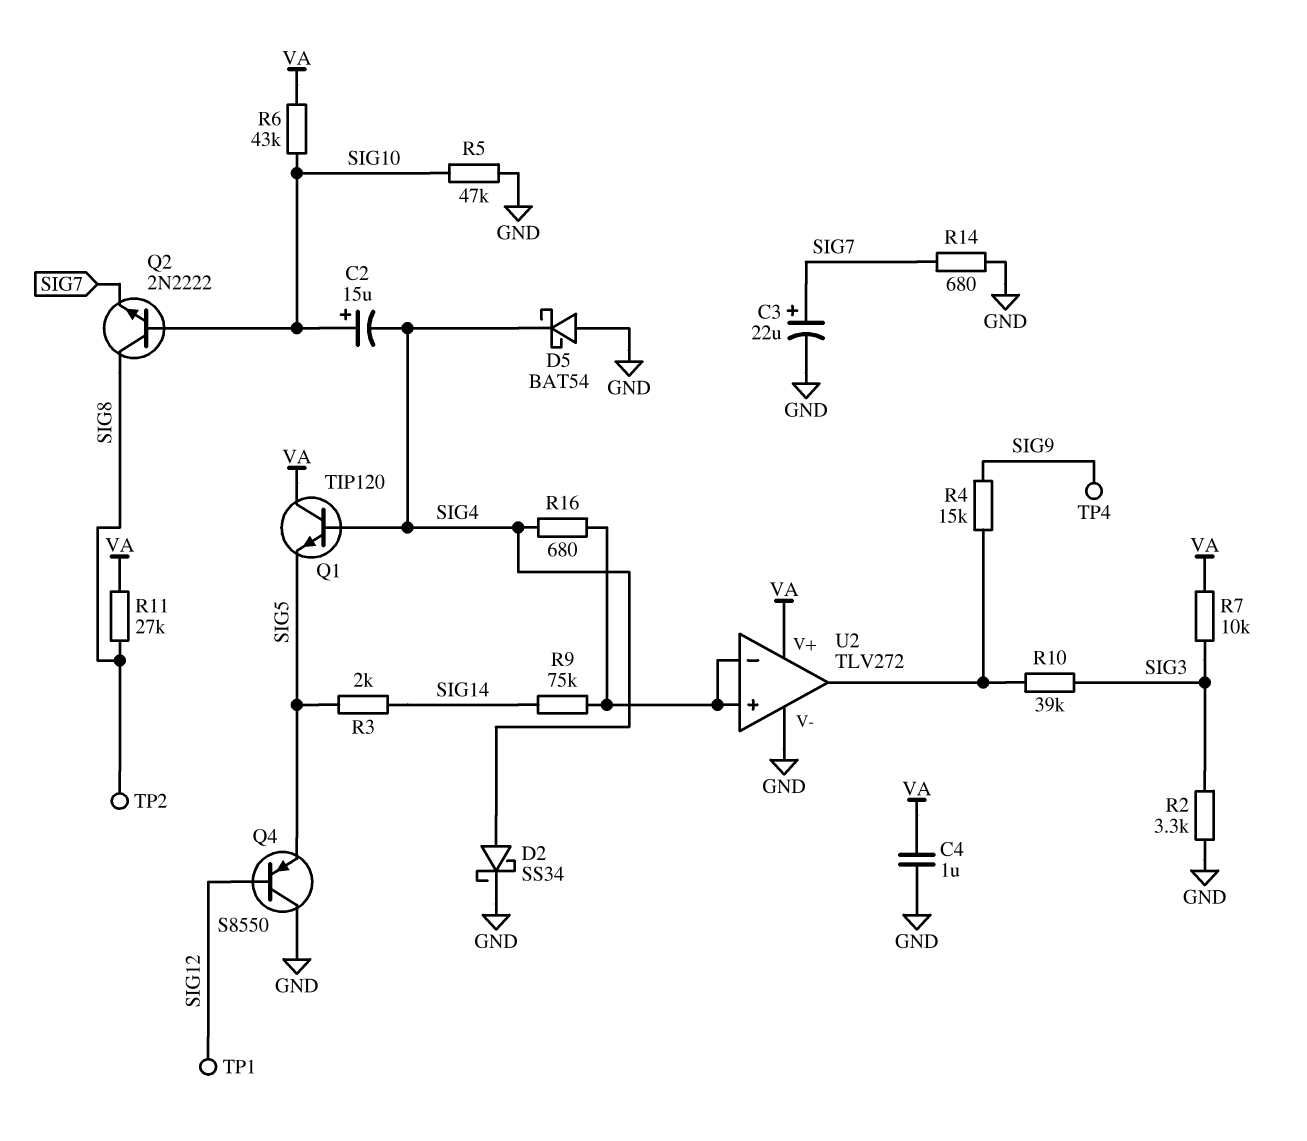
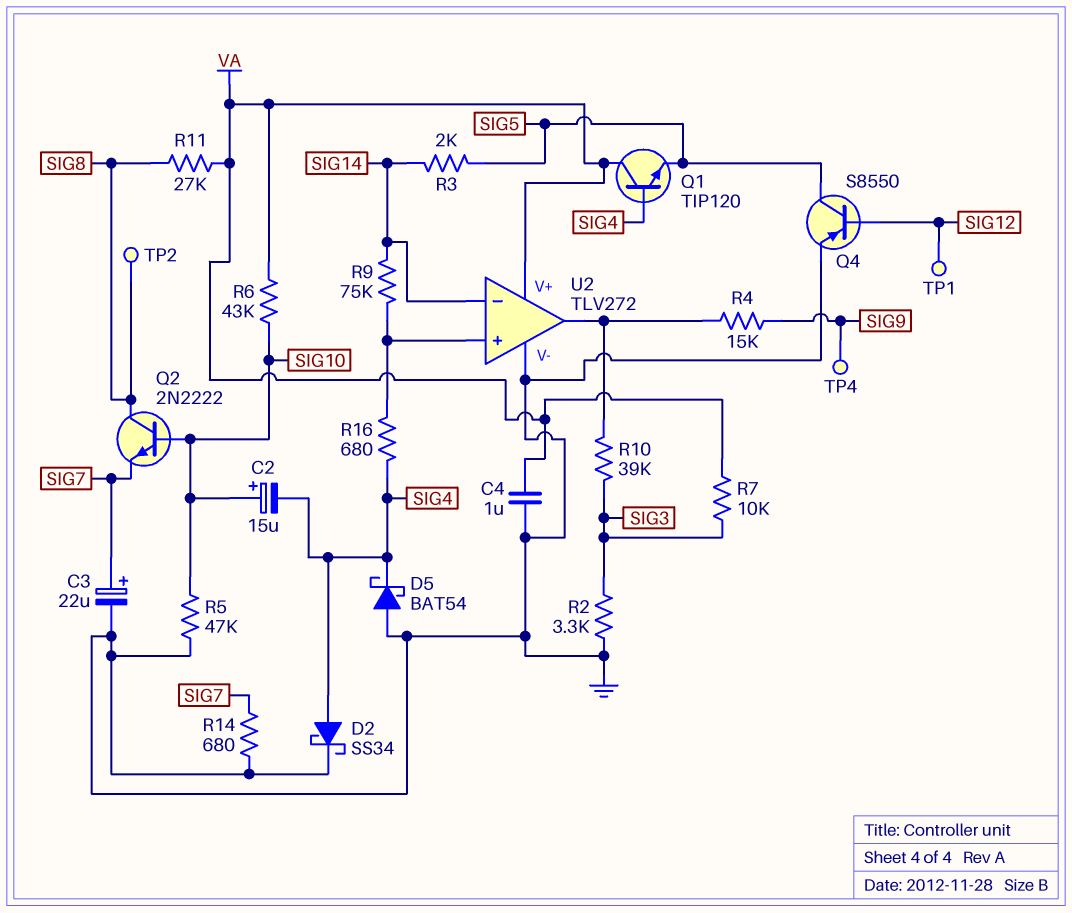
Q4: PNP S8550 (B SIG12, C GND, E SIG5) -> PNP S8550 (B SIG12, C SIG5, E GND)
U2 pin in-: U2/in+ -> SIG14

